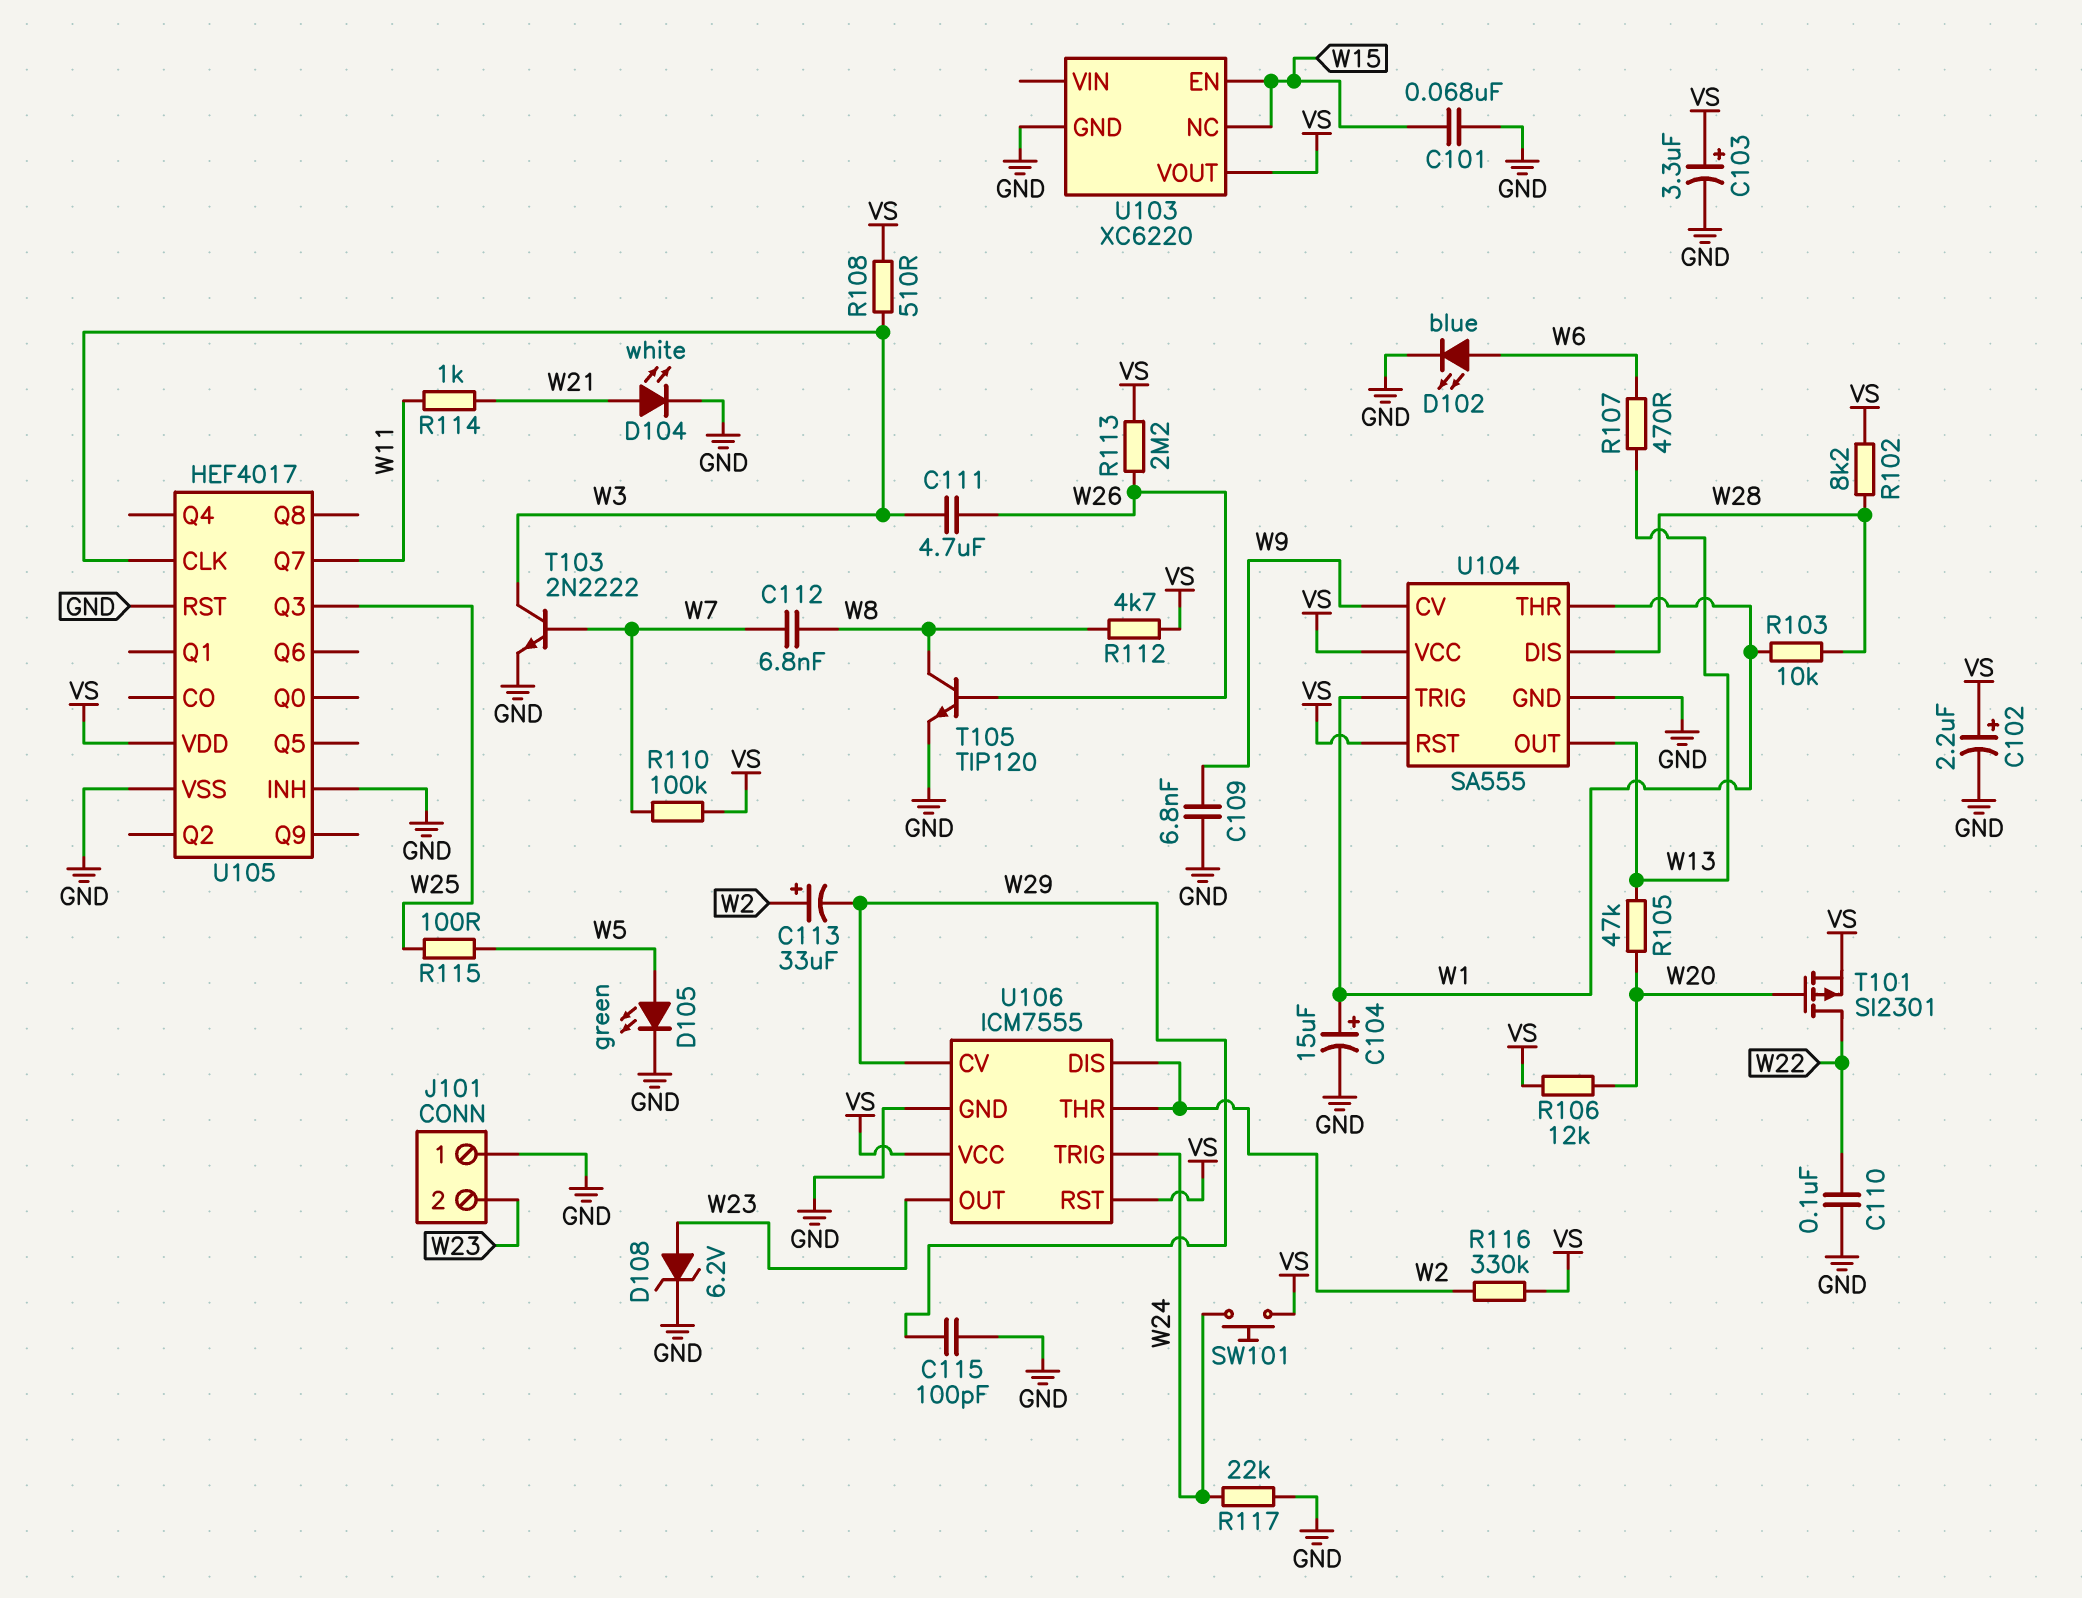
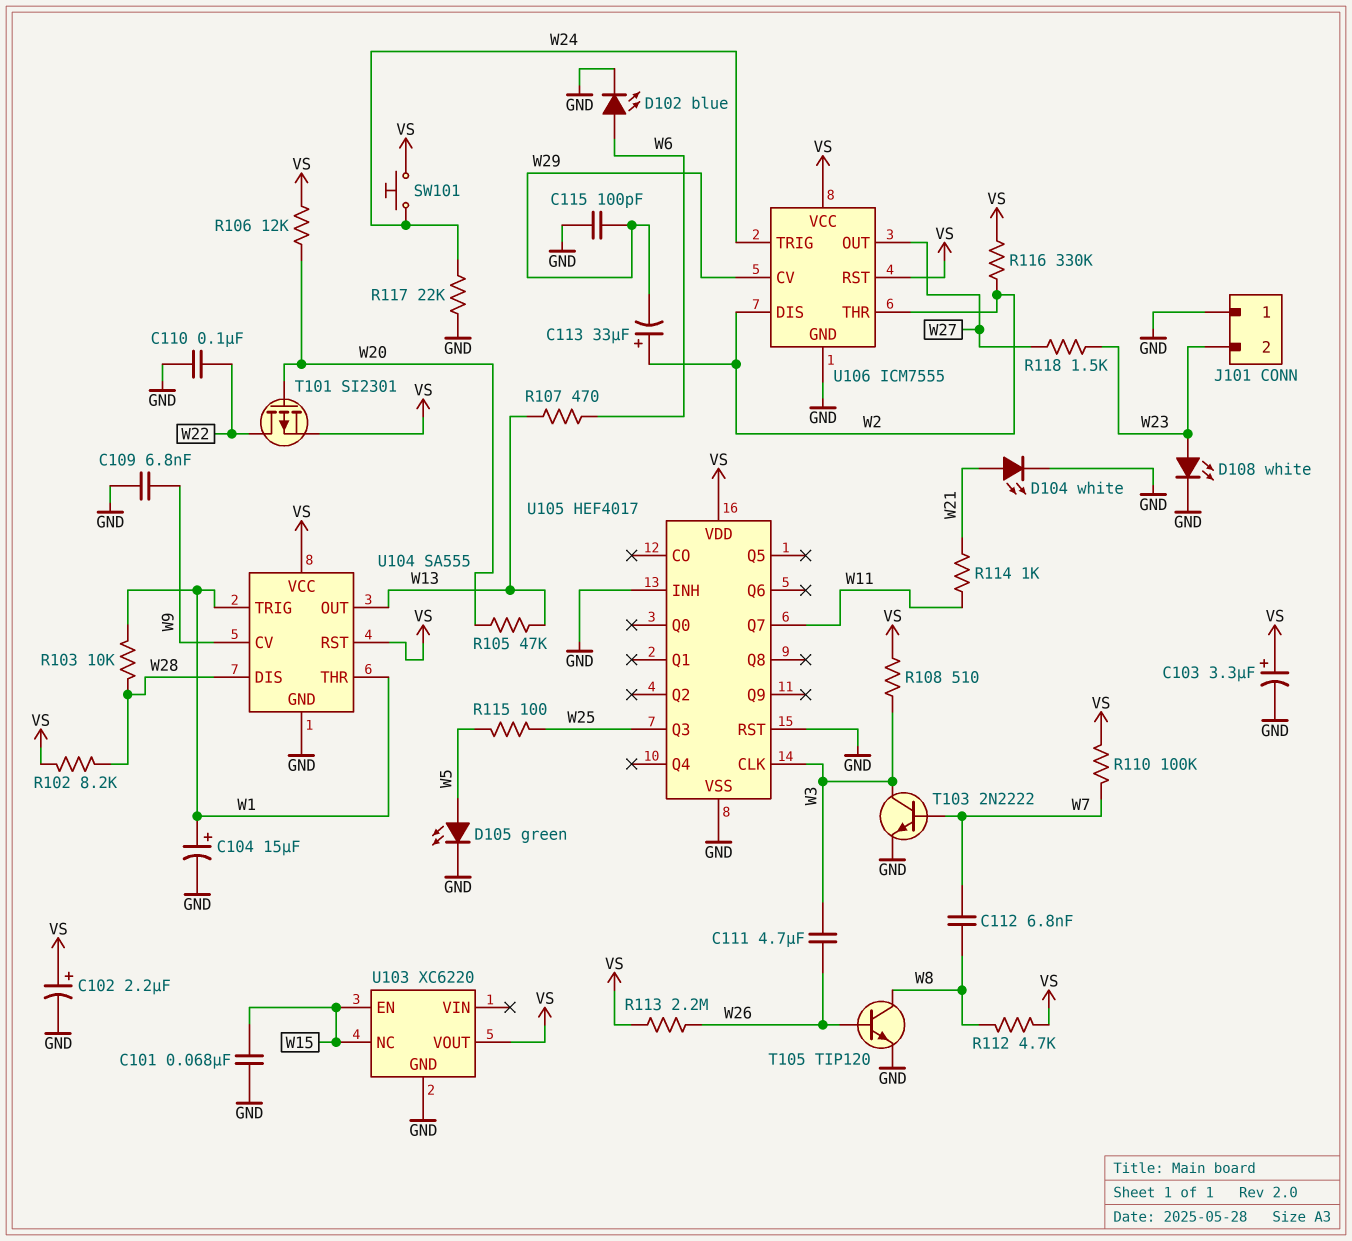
D108: zener 6.2V (A W23, K GND) -> LED white (A W23, K GND)
R118: none -> 1.5k (W23, W27)
U106 pin OUT: W23 -> W27

